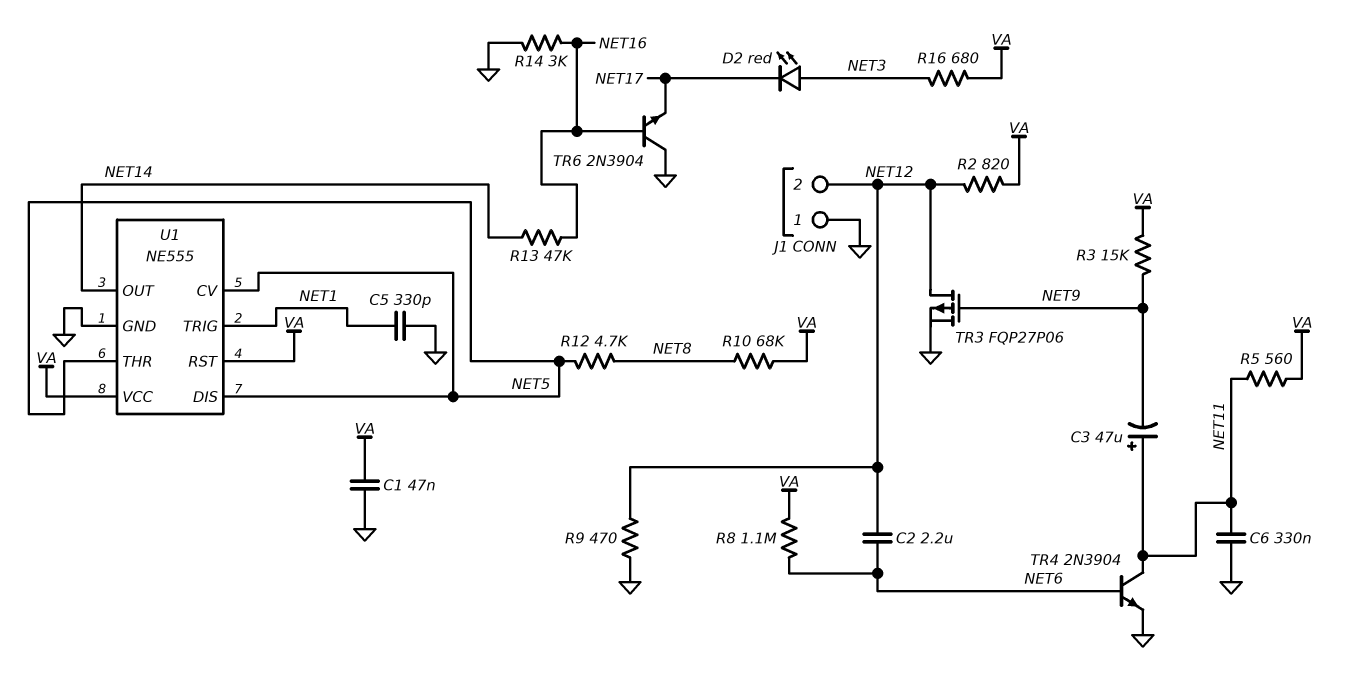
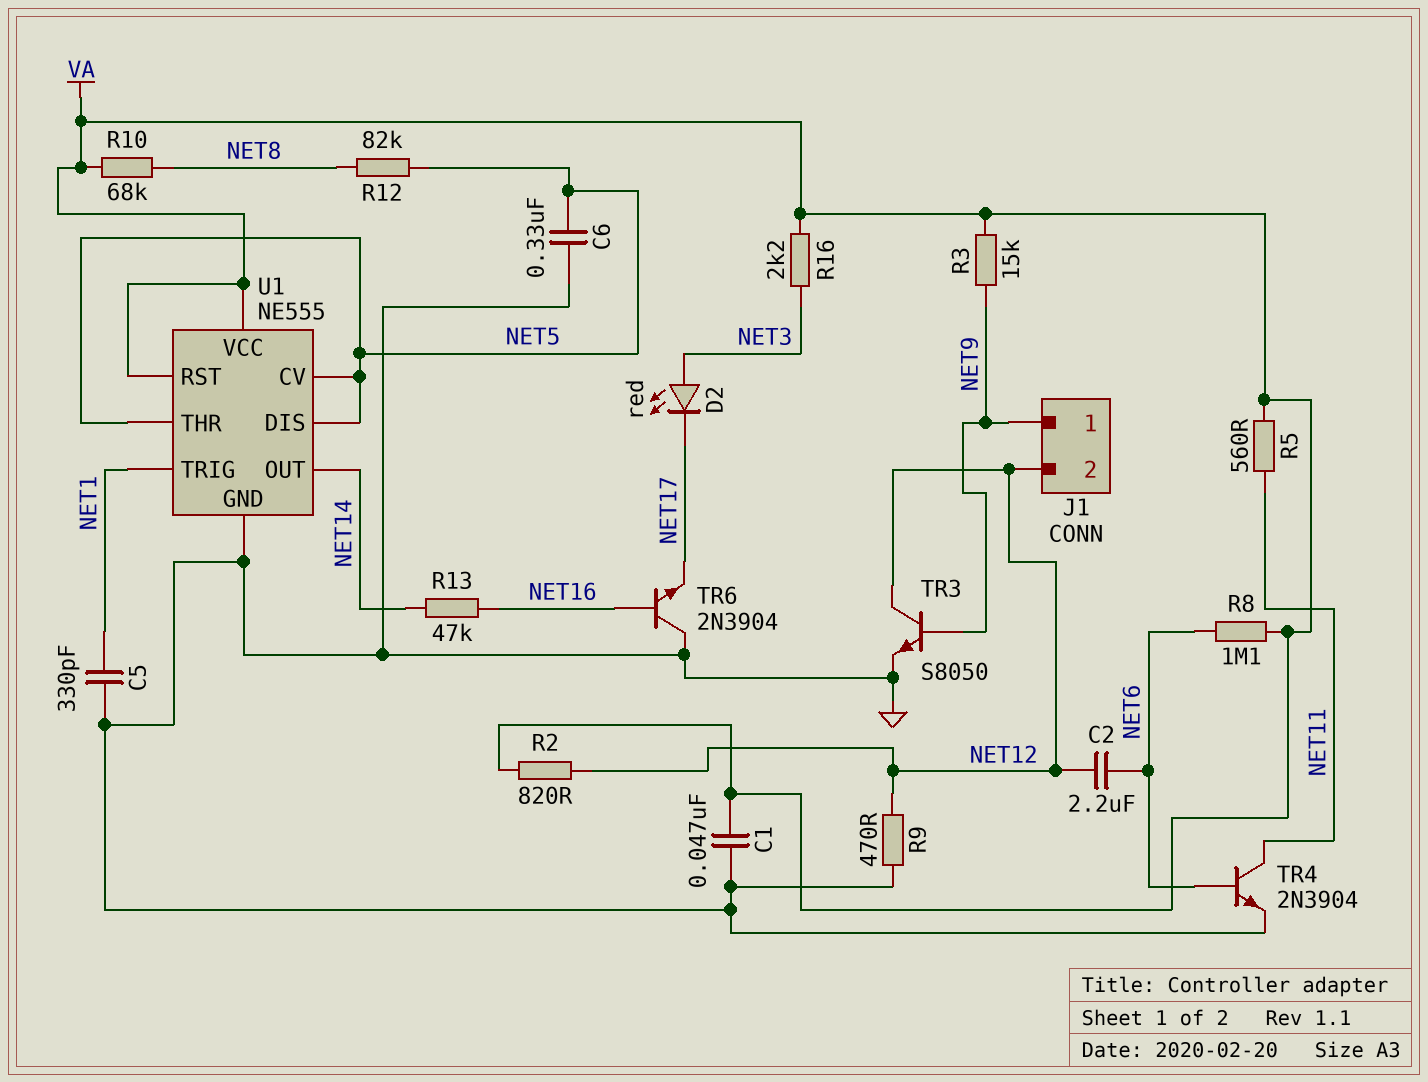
C3: 47uF (plus NET11, minus NET9) -> none
C6: 330nF (GND, NET11) -> 330nF (GND, NET5)
J1 pin 1: GND -> NET9
R12: 4.7k (NET5, NET8) -> 82k (NET5, NET8)
R14: 3k (GND, NET16) -> none
R16: 680 (NET3, VA) -> 2.2k (NET3, VA)
TR3: PMOS FQP27P06 (G NET9, D NET12, S GND) -> NPN S8050 (B NET9, C NET12, E GND)

